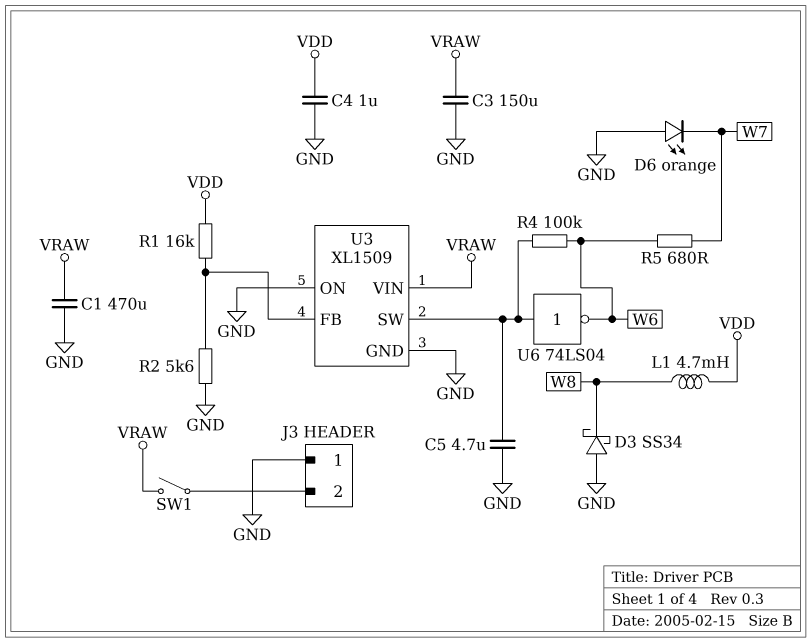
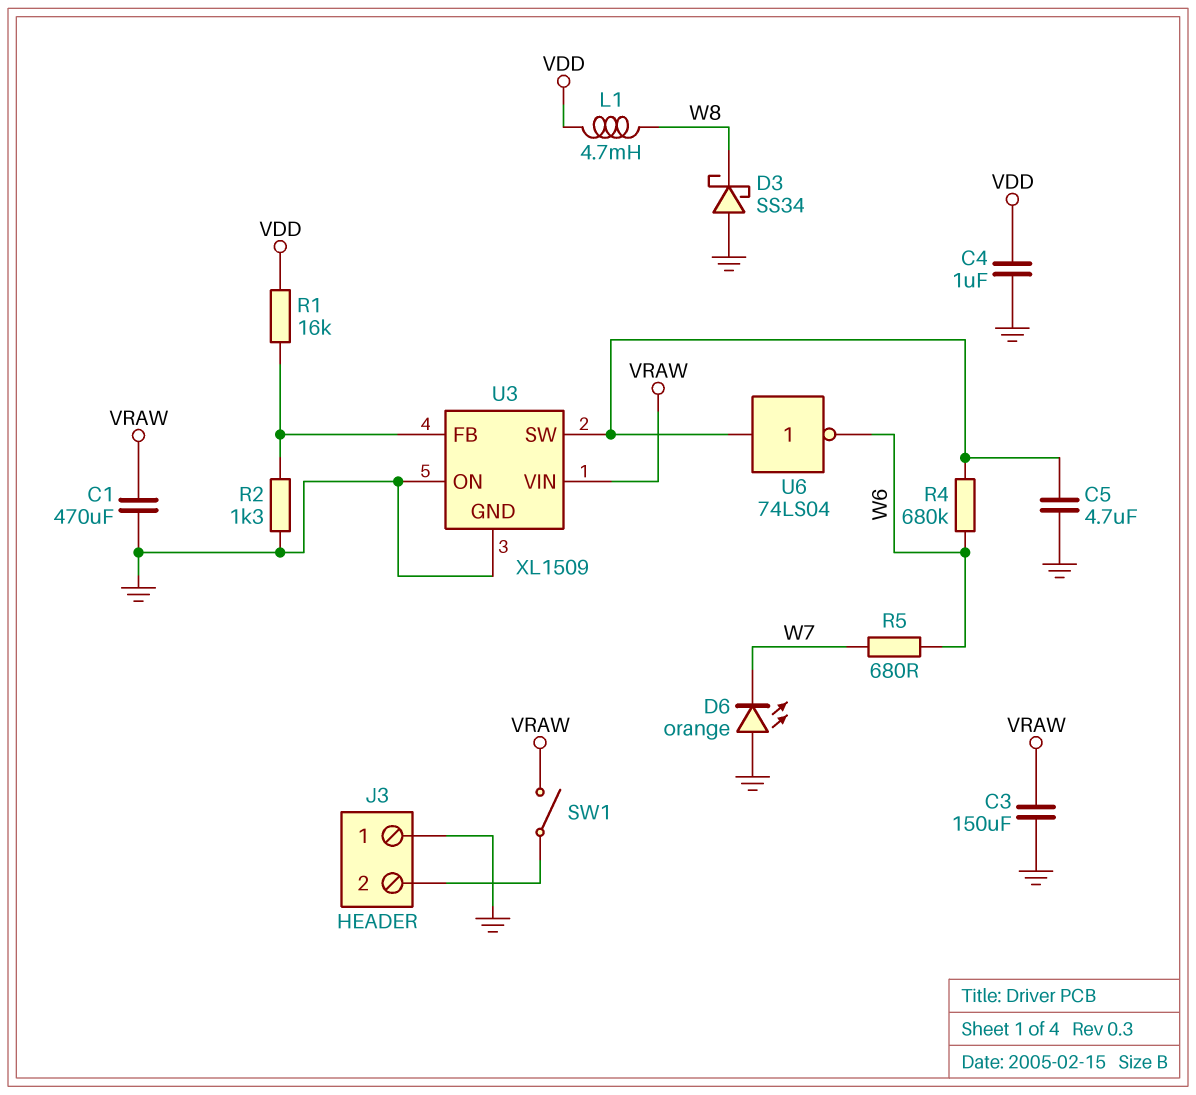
R2: 5.6k (GND, U3/FB) -> 1.3k (GND, U3/FB)
R4: 100k (U3/SW, W6) -> 680k (U3/SW, W6)

